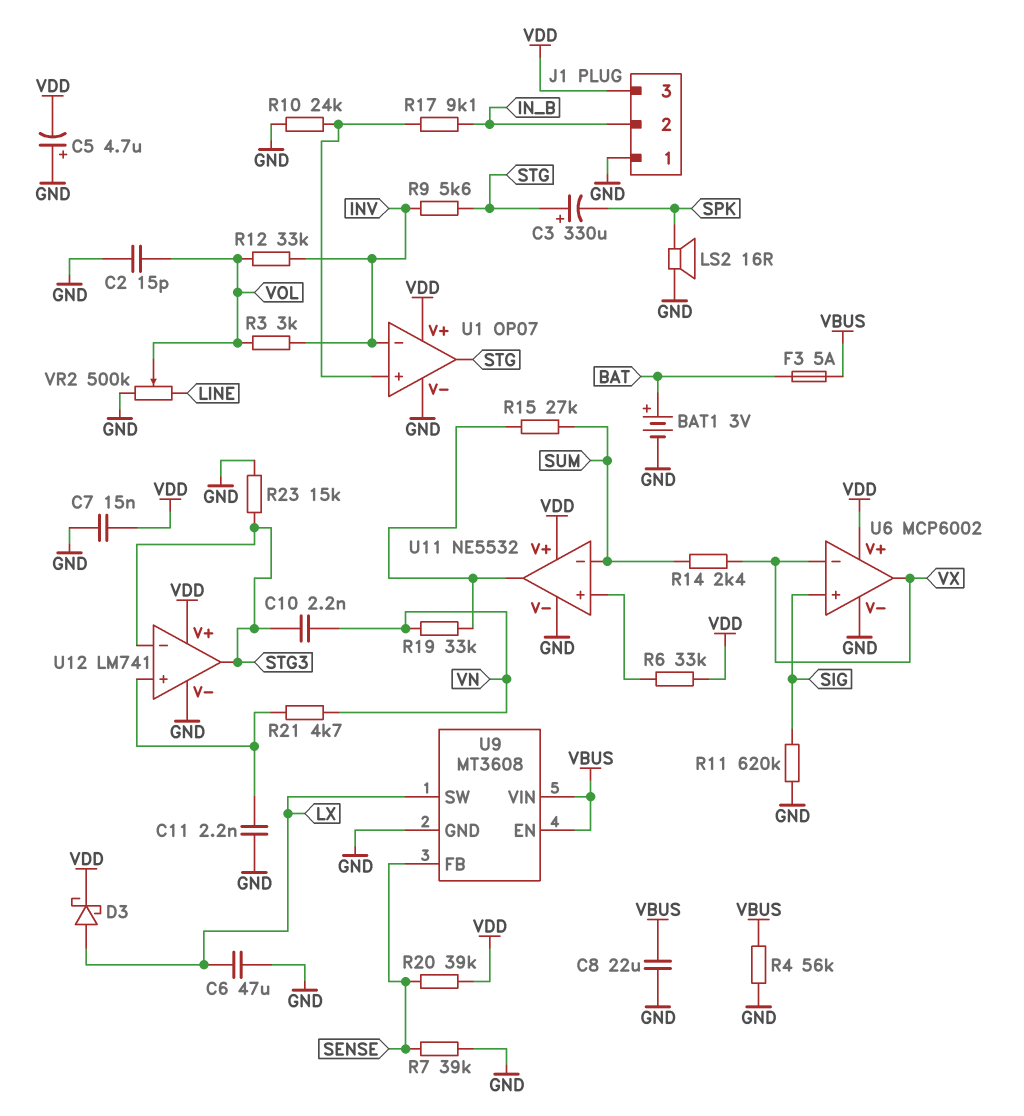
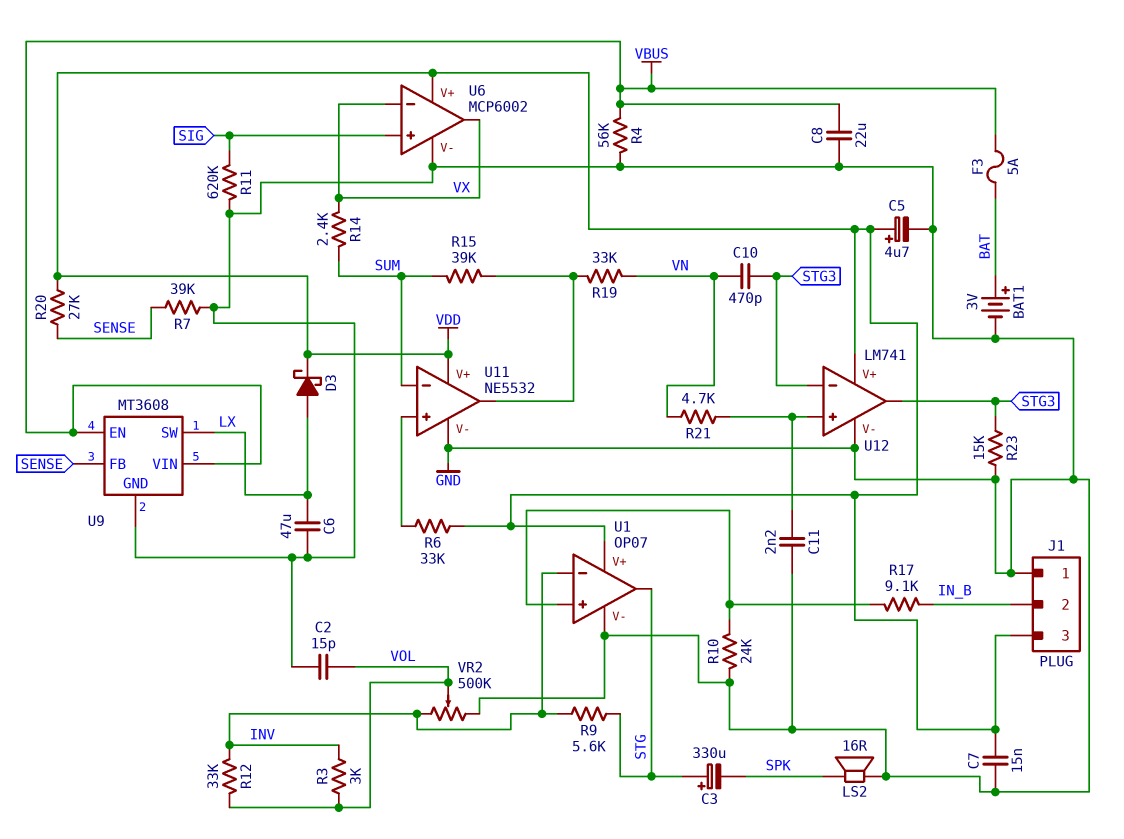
C5: 4.7uF (plus GND, minus VDD) -> 4.7uF (plus VDD, minus GND)
C10: 2.2nF (STG3, VN) -> 470pF (STG3, VN)
R15: 27k (SUM, U11/out) -> 39k (SUM, U11/out)
R20: 39k (SENSE, VDD) -> 27k (SENSE, VDD)
VR2: 500k (GND, LINE, wiper VOL) -> 500k (GND, INV, wiper VOL)

